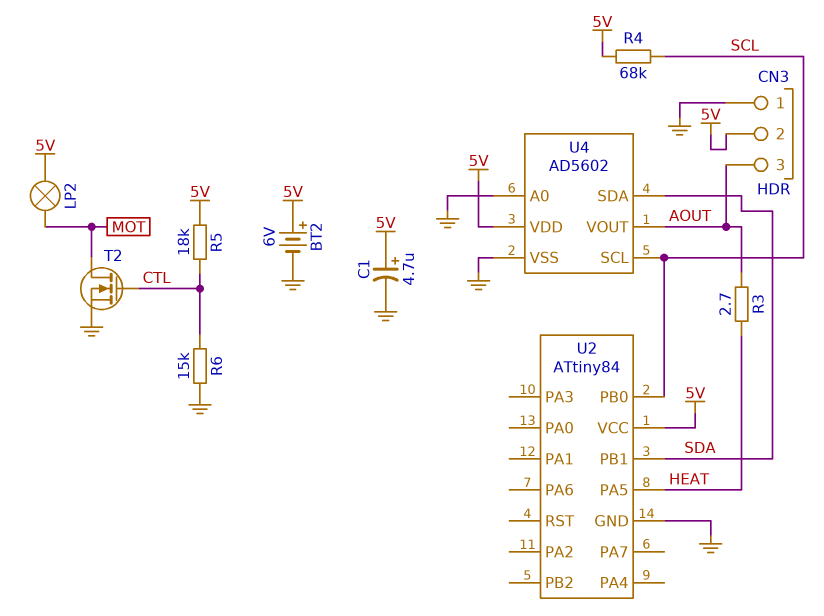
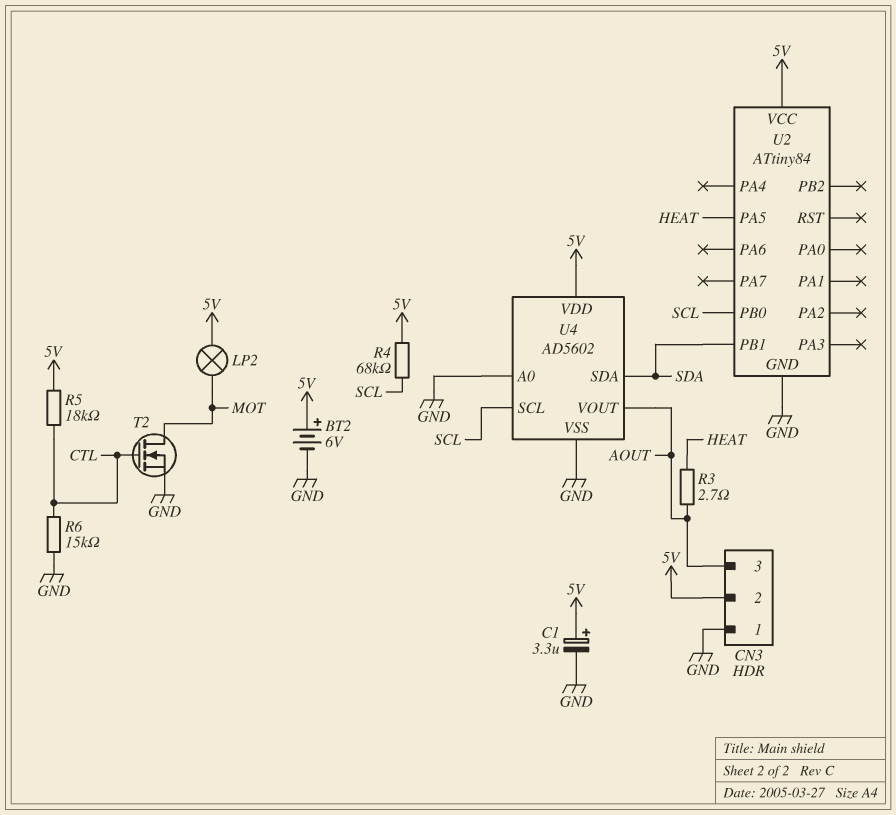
C1: 4.7uF (plus 5V, minus GND) -> 3.3uF (plus 5V, minus GND)

